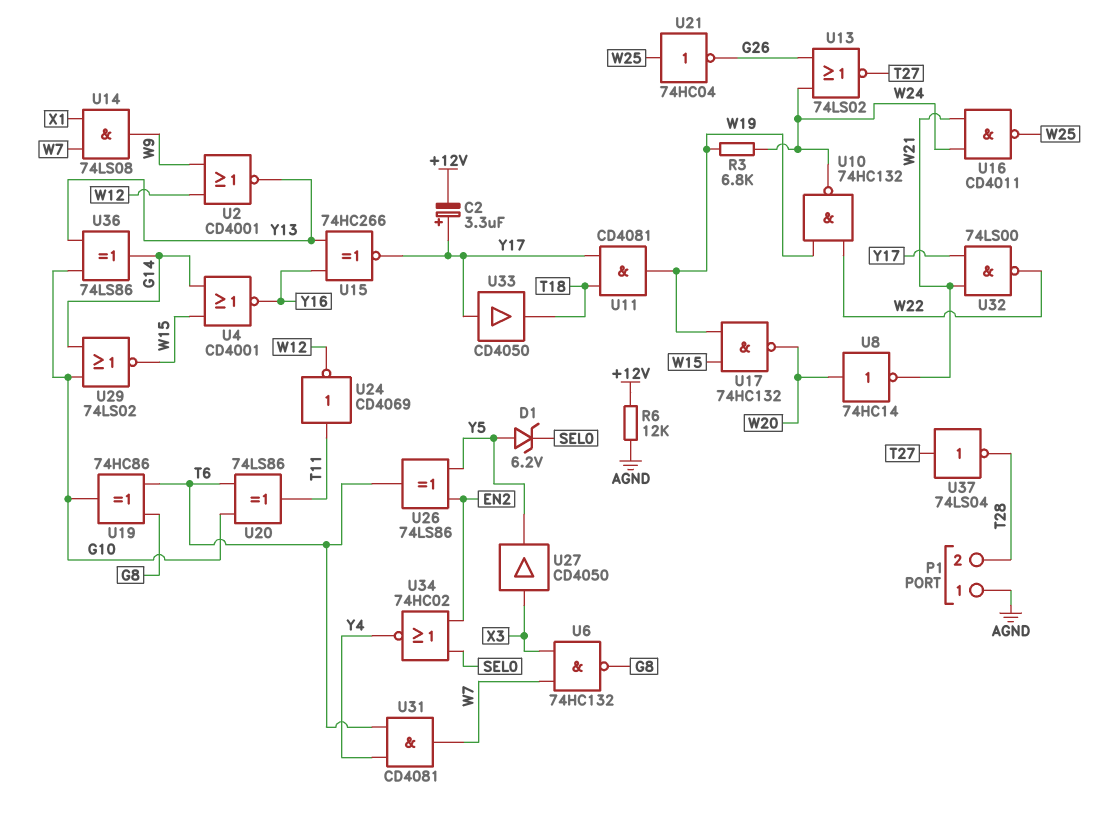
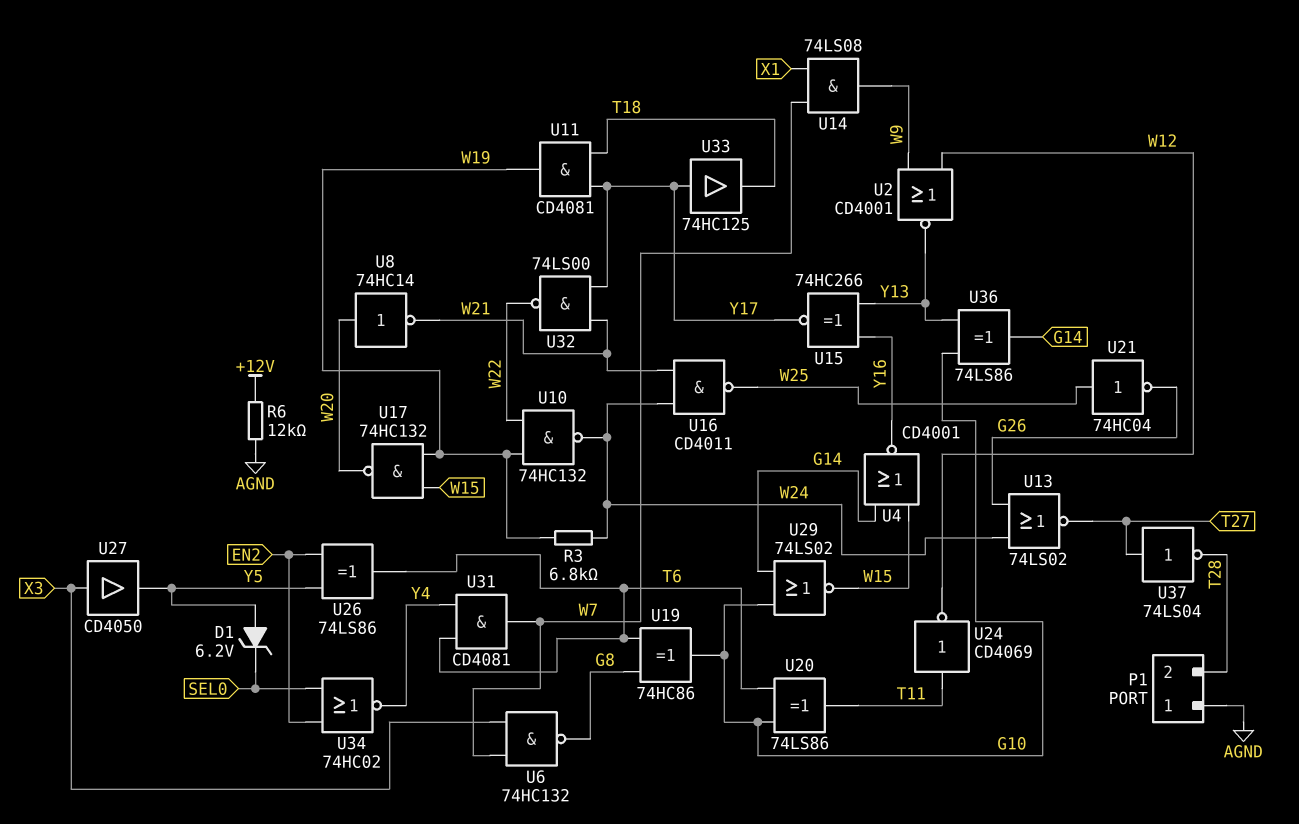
C2: 3.3uF (plus Y17, minus +12V) -> none
U33: buffer CD4050 (in Y17, out T18) -> buffer 74HC125 (in Y17, out T18)

